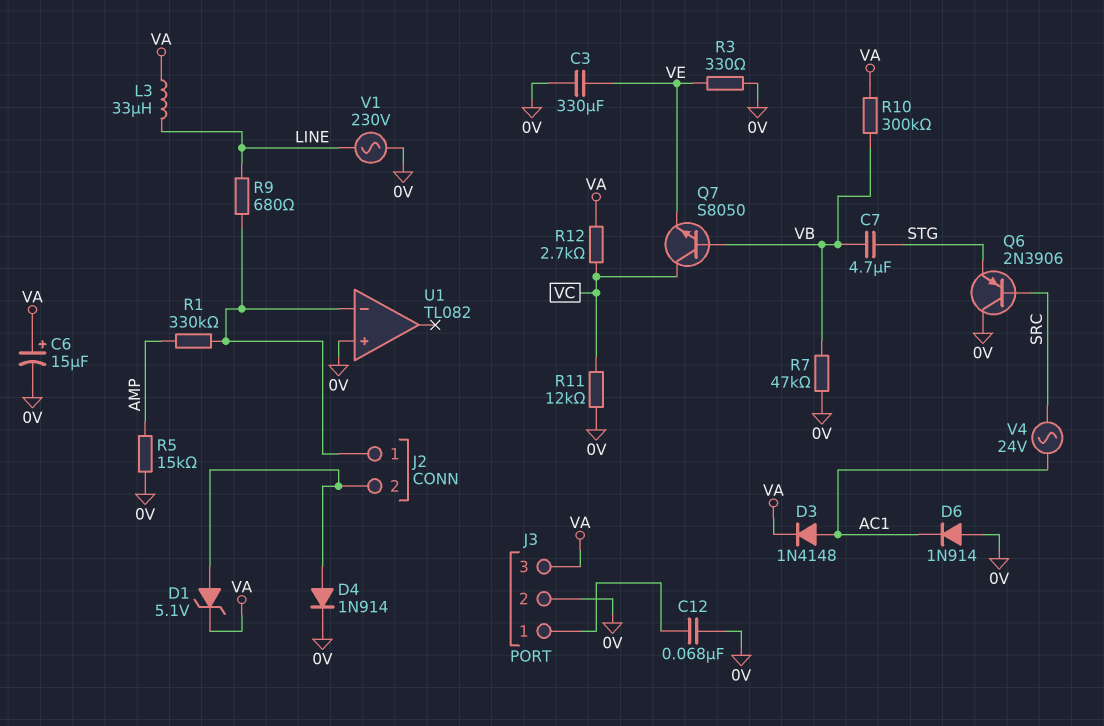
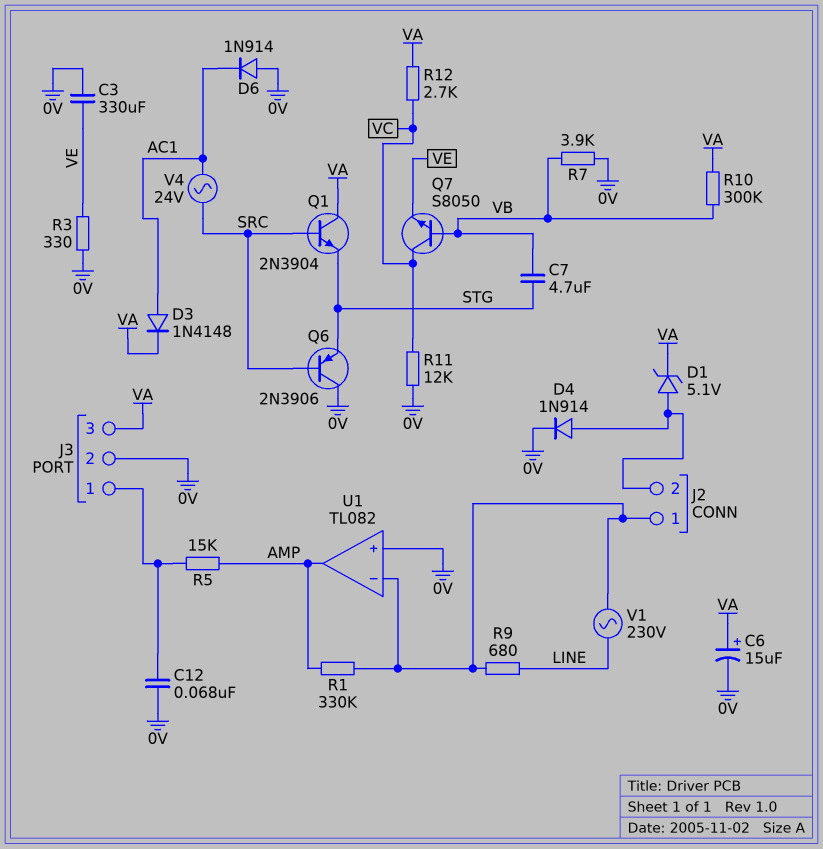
L3: 33uH (LINE, VA) -> none
Q1: none -> NPN 2N3904 (B SRC, C VA, E STG)
R5: 15k (0V, AMP) -> 15k (AMP, J3/1)
R7: 47k (0V, VB) -> 3.9k (0V, VB)
U1 pin out: none -> AMP
V1: AC 230V (0V, LINE) -> AC 230V (J2/1, LINE)

